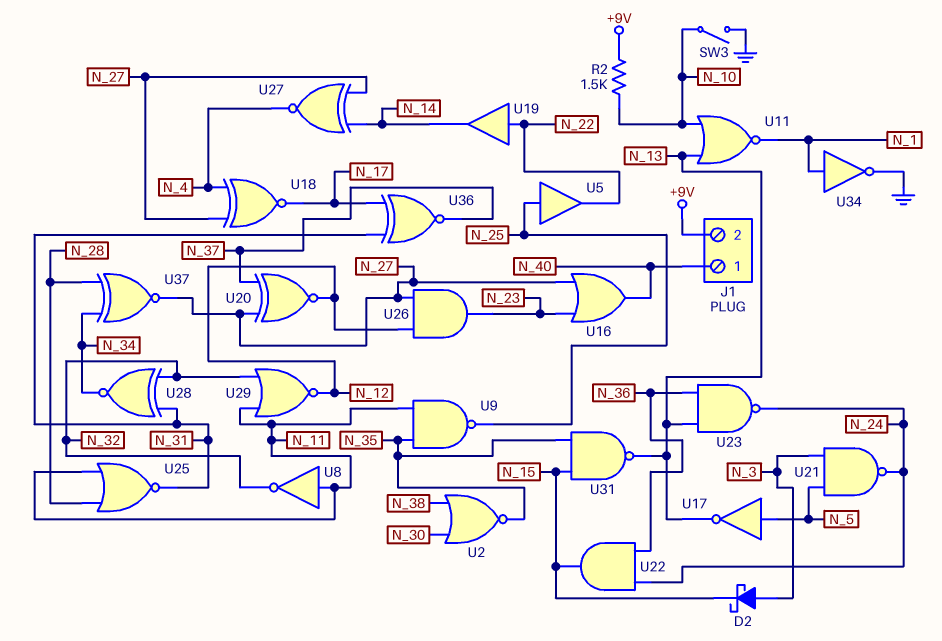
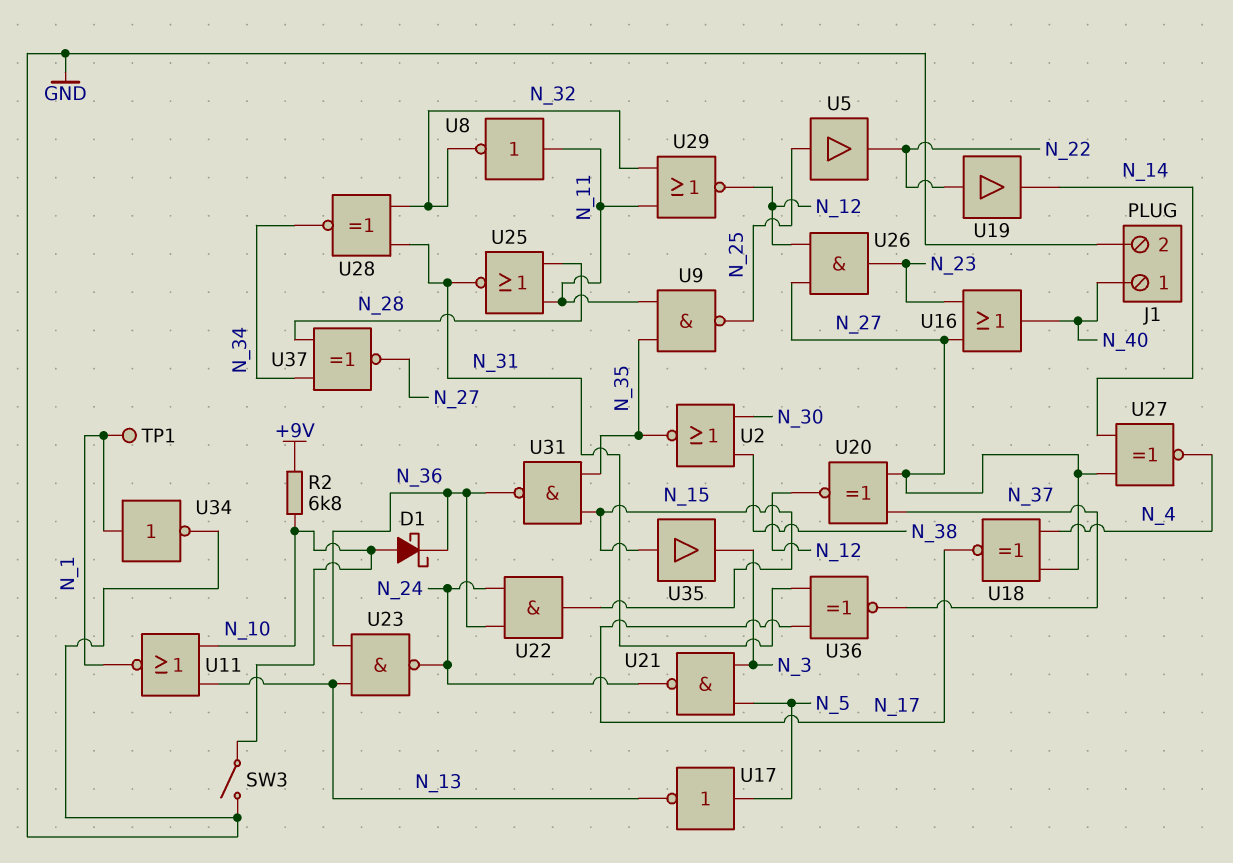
D1: none -> schottky (A N_10, K N_36)
D2: schottky (A N_3, K N_15) -> none
J1 pin 2: +9V -> GND
R2: 1.5k (+9V, N_10) -> 6.8k (+9V, N_10)
TP1: none -> test point (N_1)
U31: NAND (in N_15, in N_35, out N_13) -> NAND (in N_15, in N_35, out N_36)
U35: none -> buffer (in N_15, out N_3)

